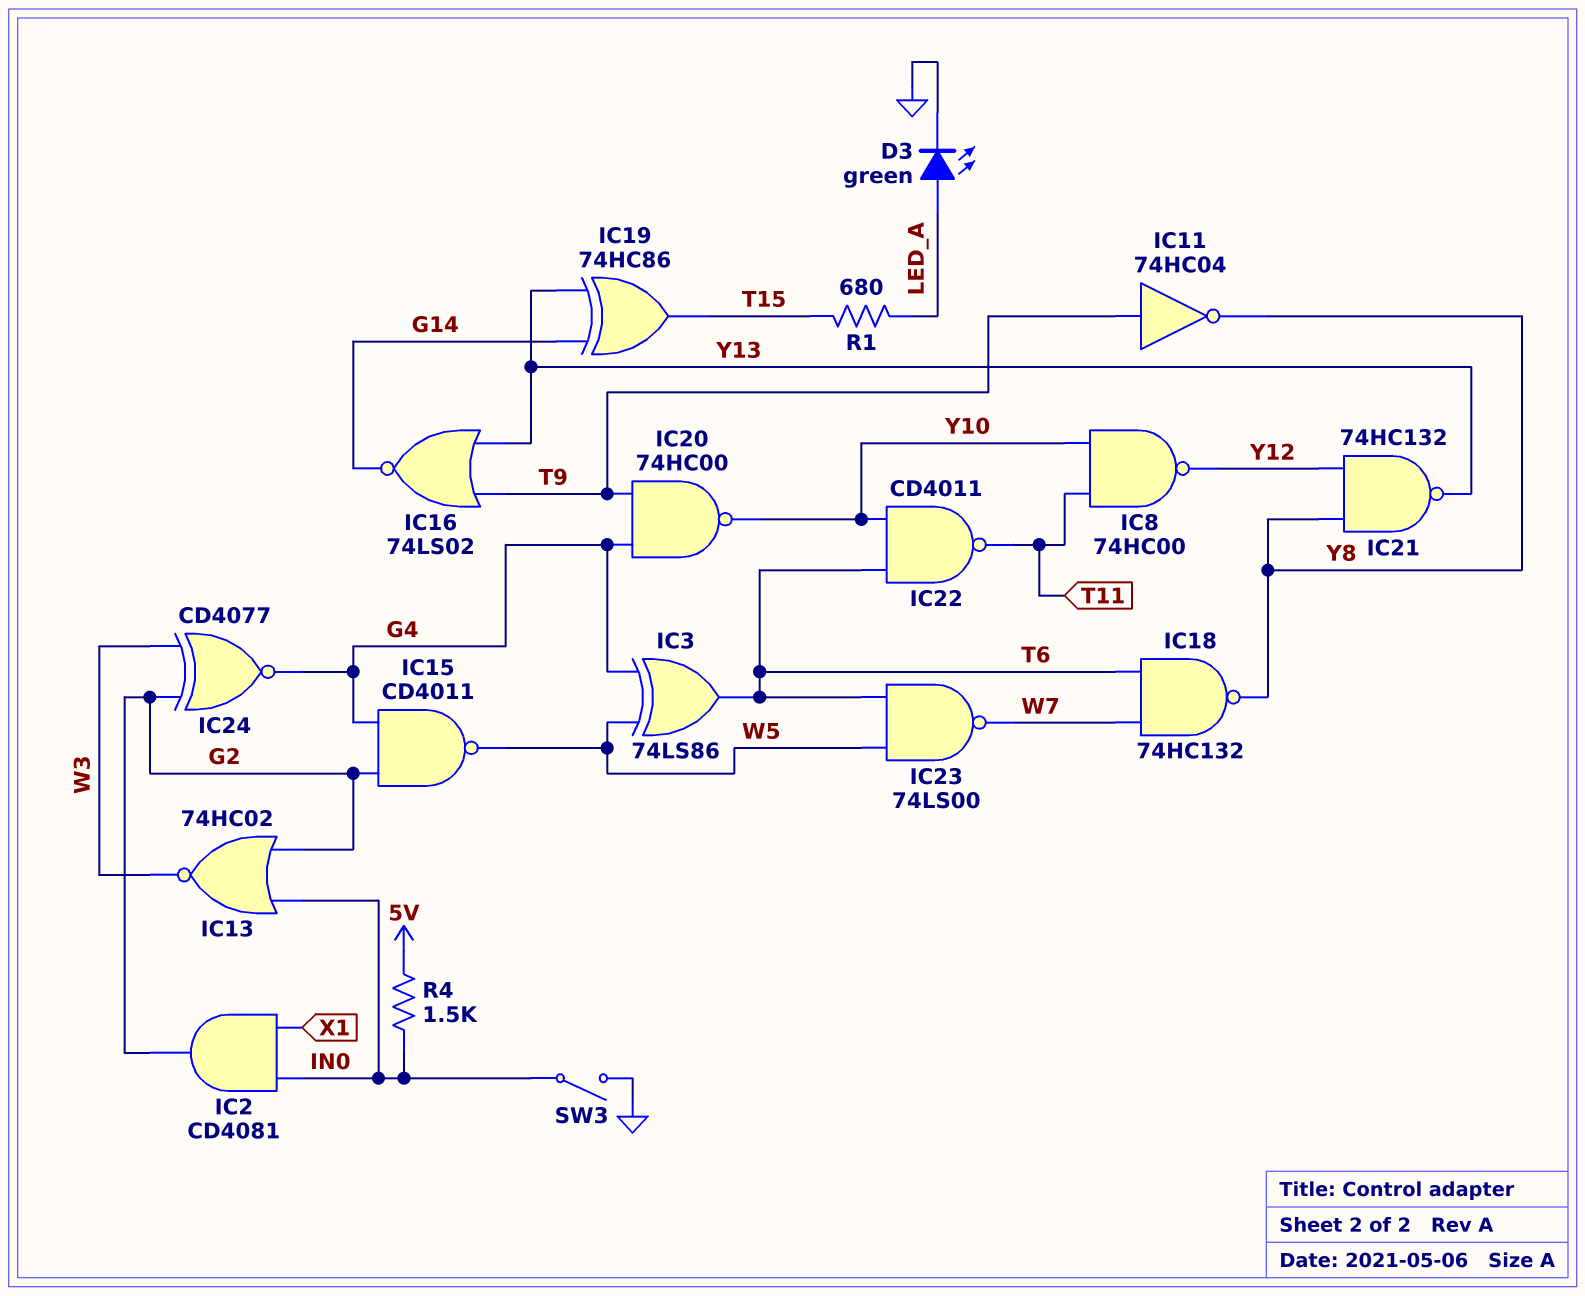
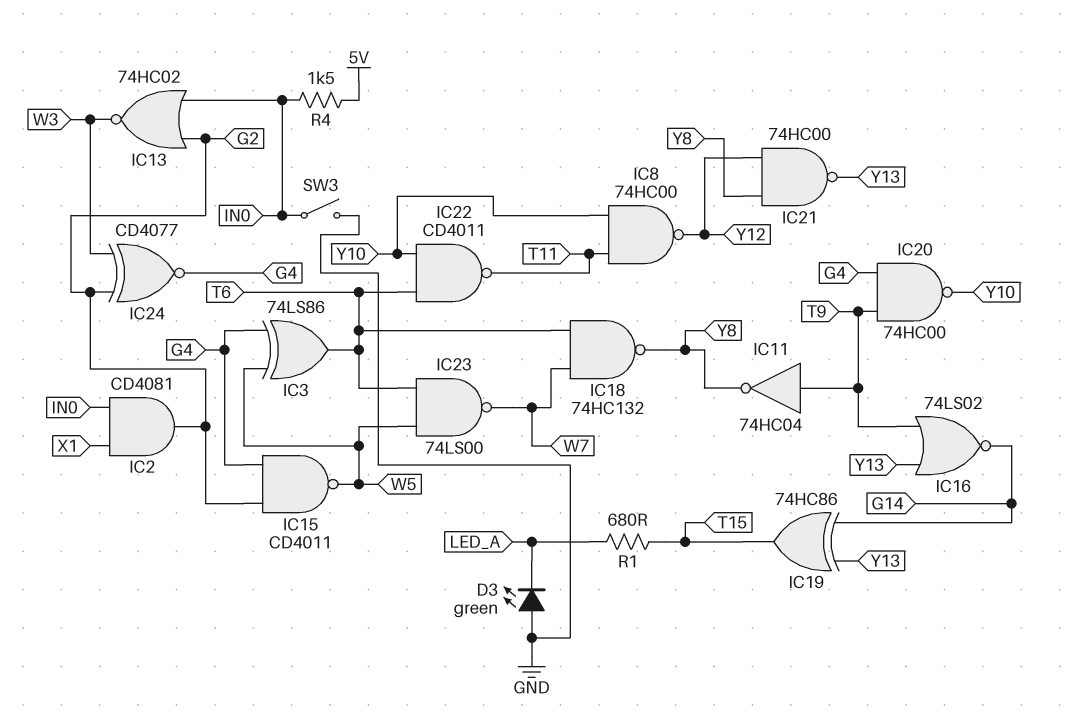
D3: LED green (A LED_A, K GND) -> LED green (A GND, K LED_A)
IC21: NAND 74HC132 (in Y8, in Y12, out Y13) -> NAND 74HC00 (in Y8, in Y12, out Y13)

